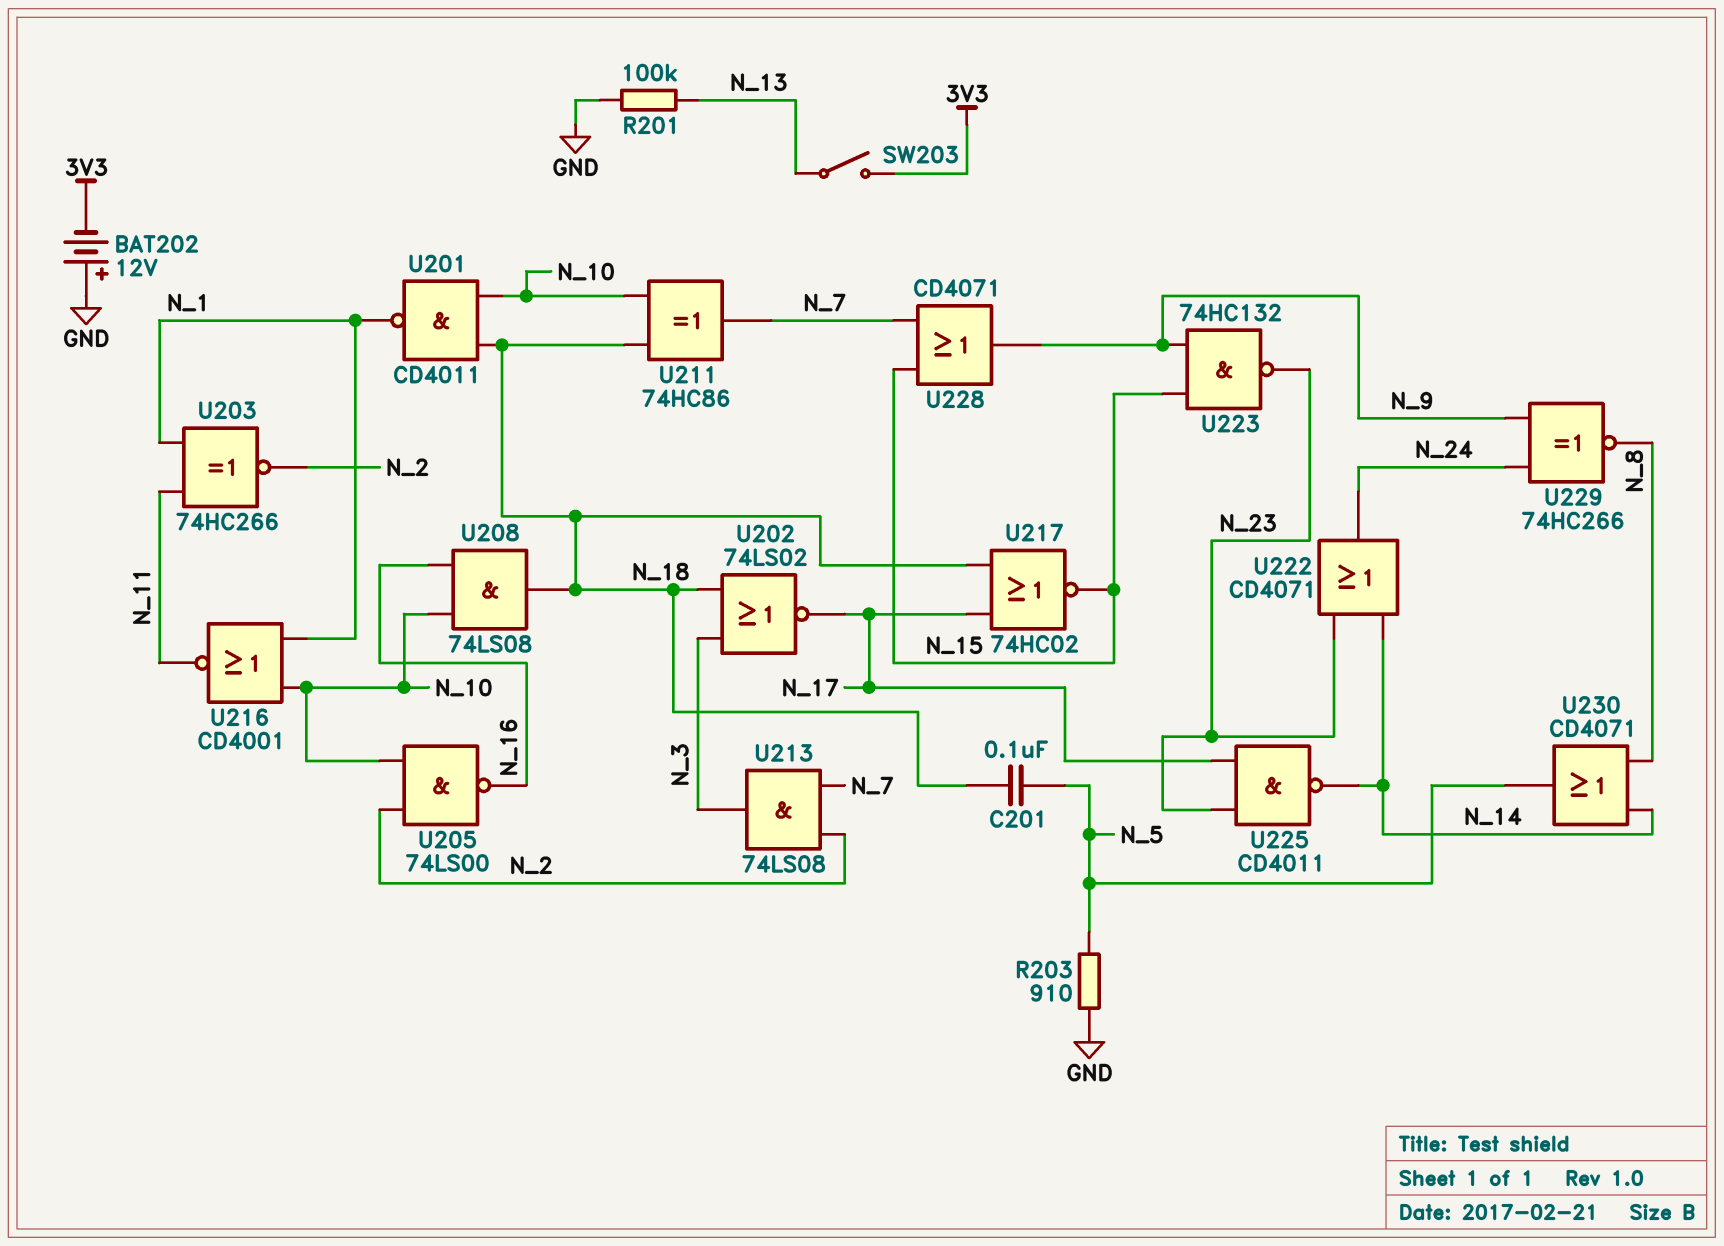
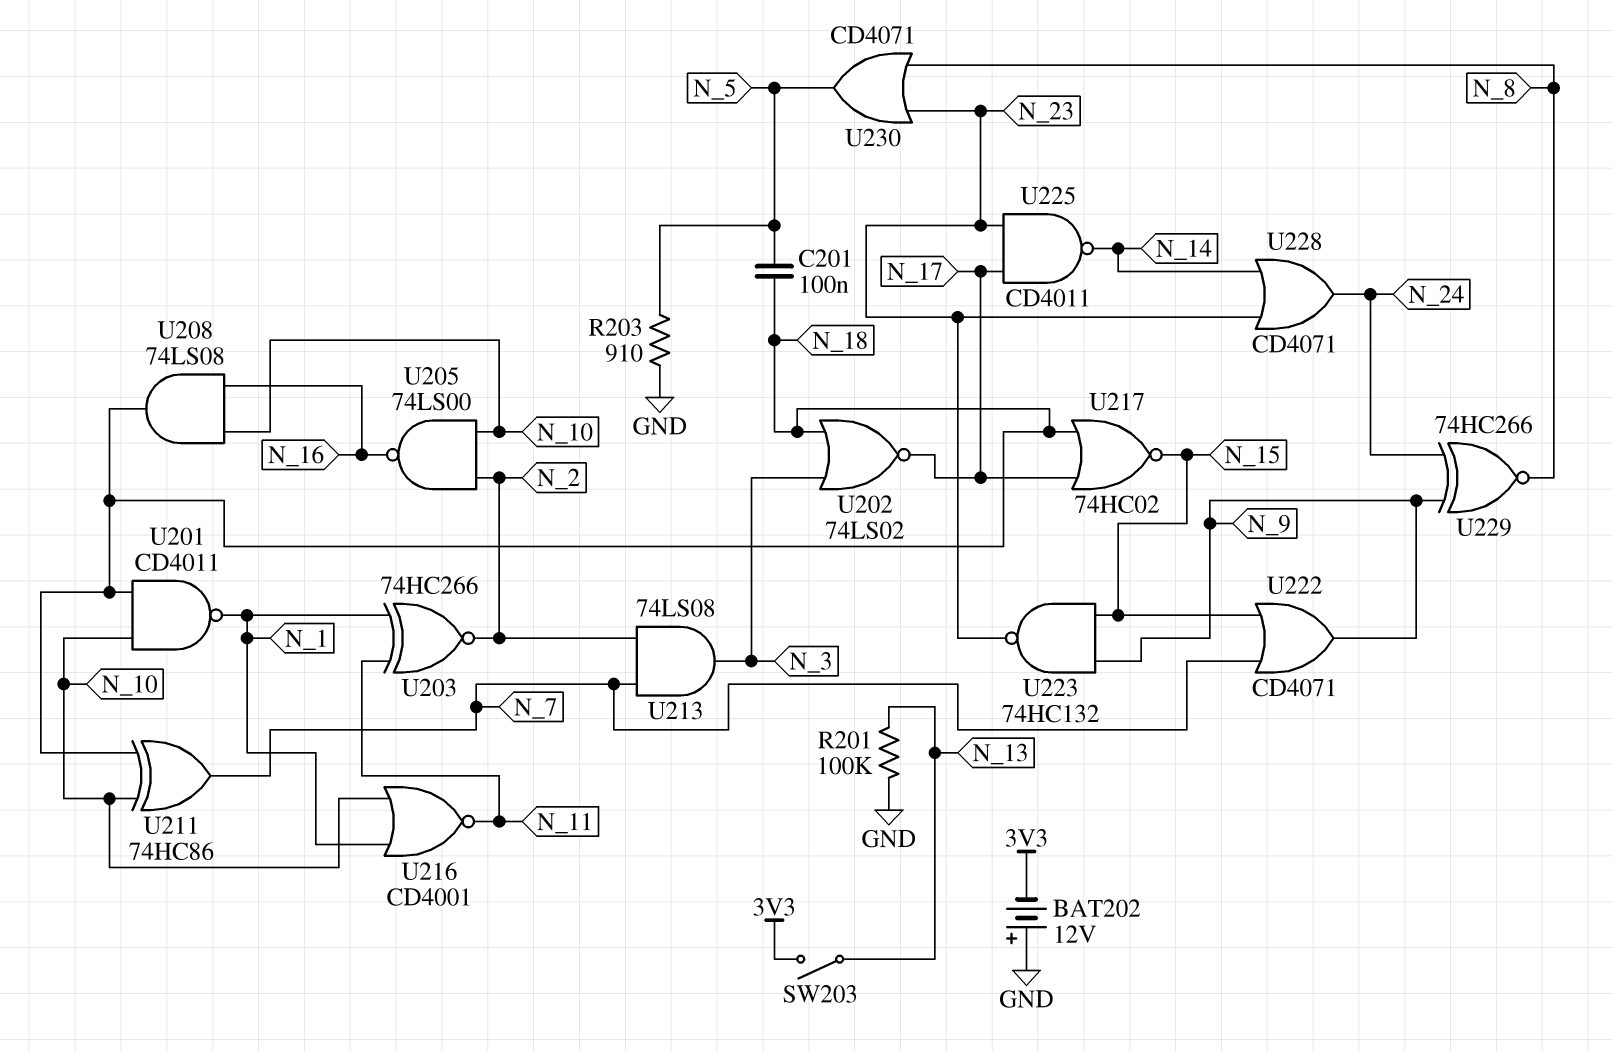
U222: OR CD4071 (in N_14, in N_23, out N_24) -> OR CD4071 (in N_7, in N_15, out N_9)
U228: OR CD4071 (in N_7, in N_15, out N_9) -> OR CD4071 (in N_14, in N_23, out N_24)
U230: OR CD4071 (in N_8, in N_14, out N_5) -> OR CD4071 (in N_8, in N_23, out N_5)

